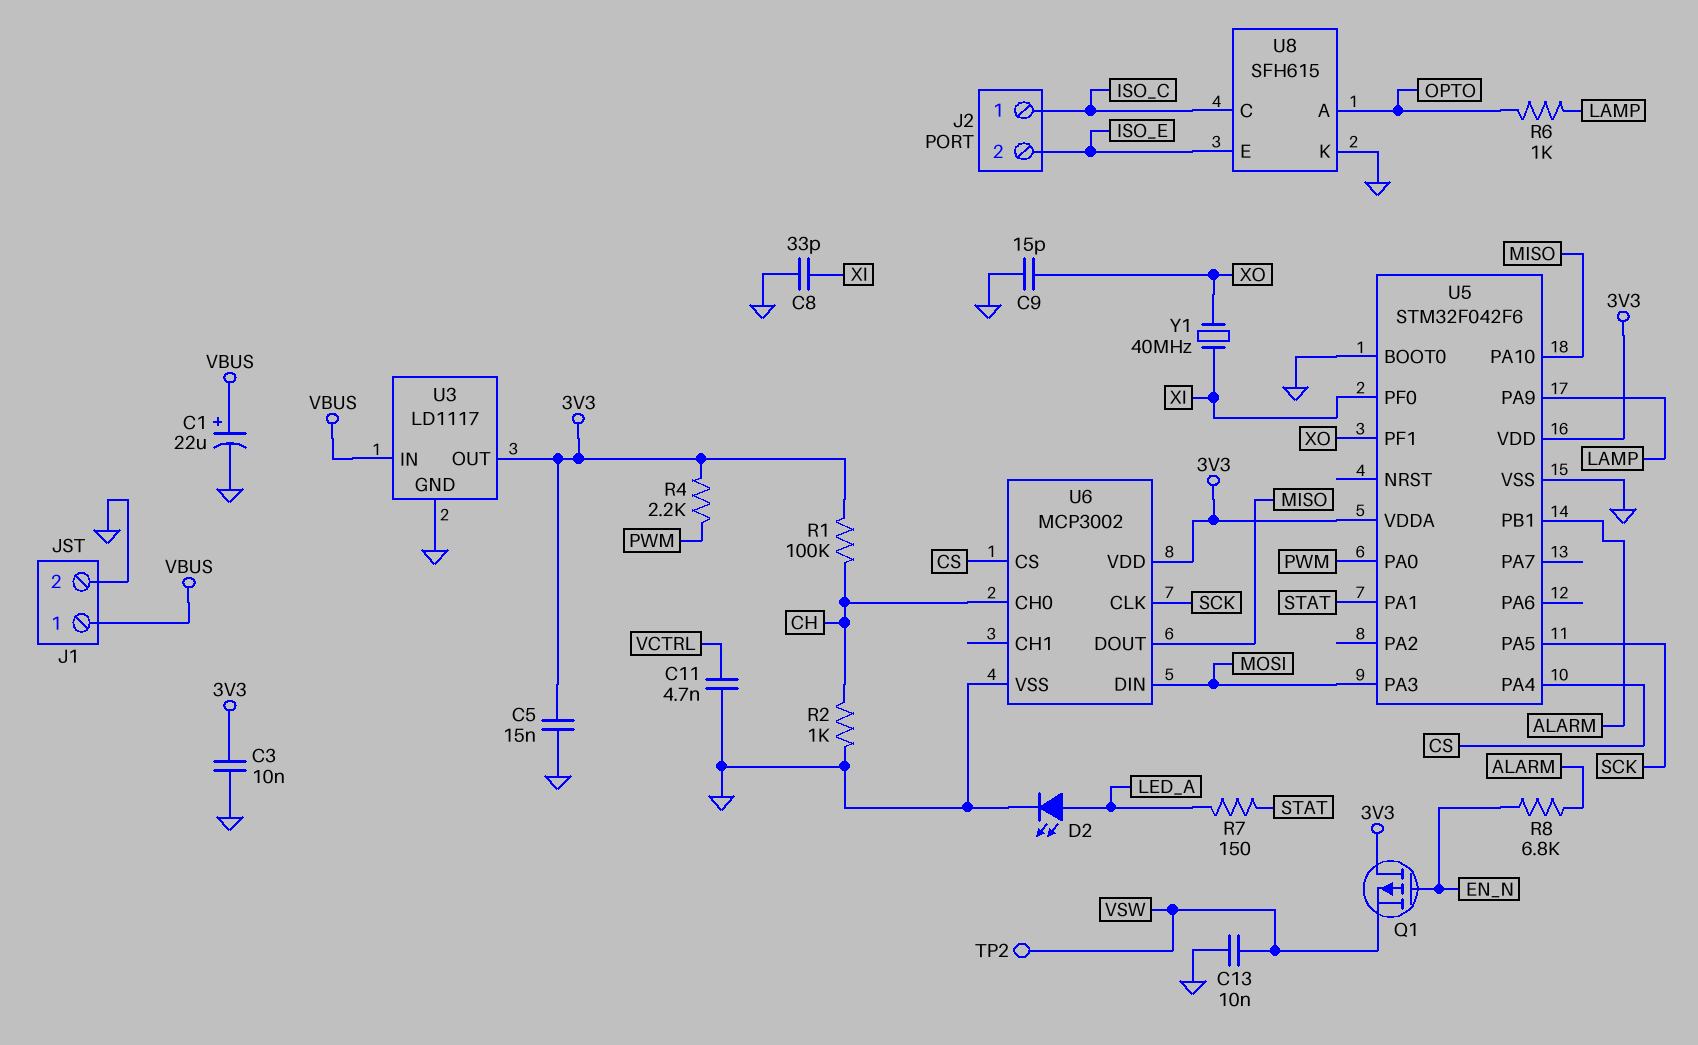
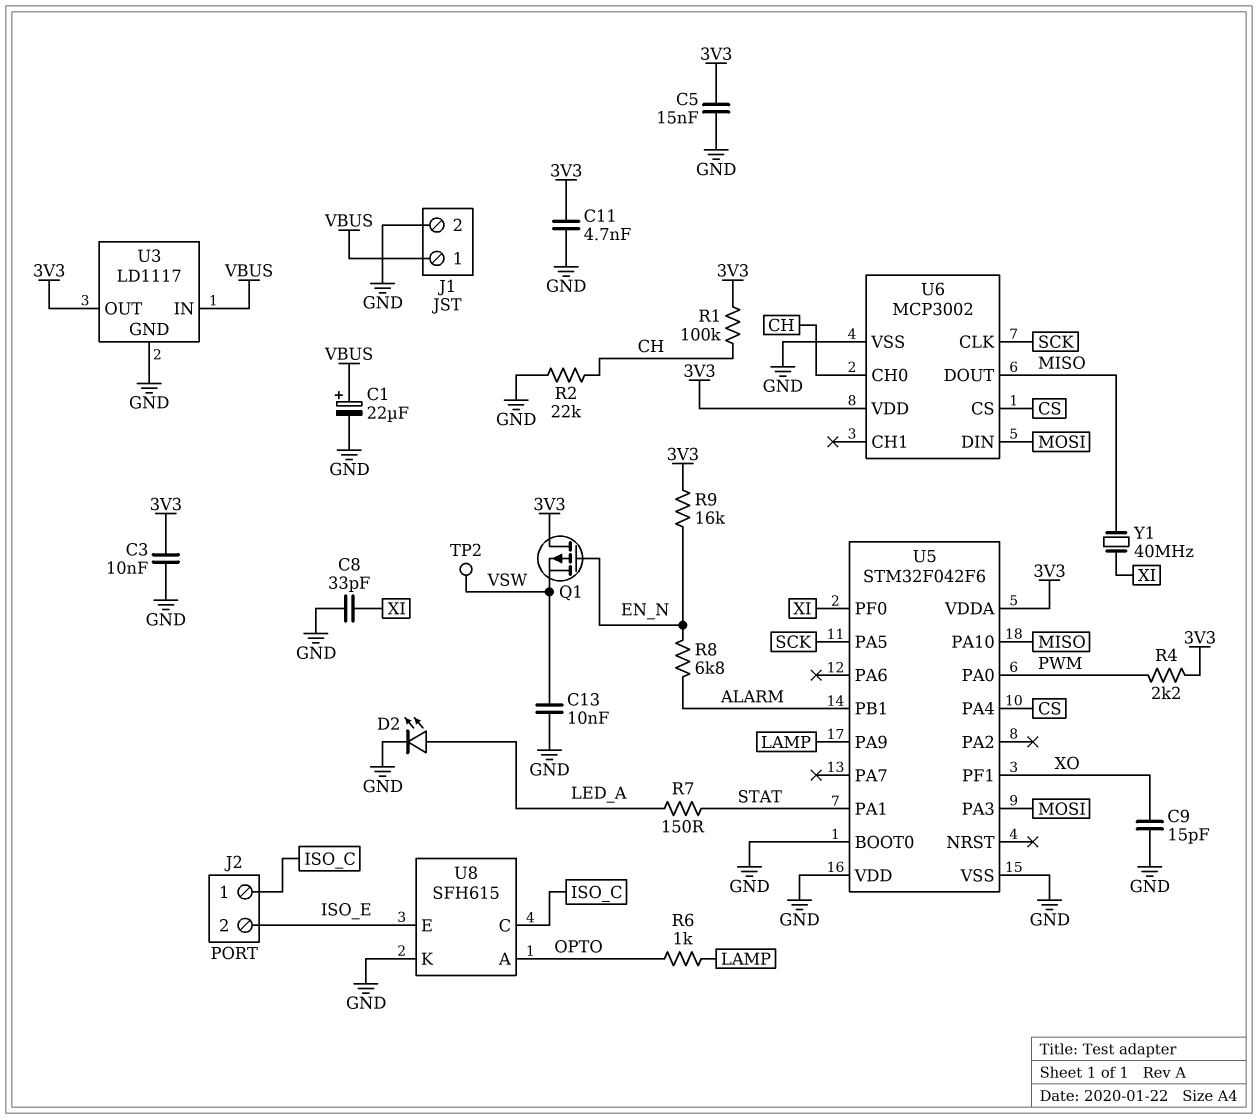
C11: 4.7nF (GND, VCTRL) -> 4.7nF (3V3, GND)
R2: 1k (CH, GND) -> 22k (CH, GND)
R9: none -> 16k (3V3, EN_N)
U5 pin VDD: 3V3 -> GND
Y1: 40MHz (XI, XO) -> 40MHz (MISO, XI)

